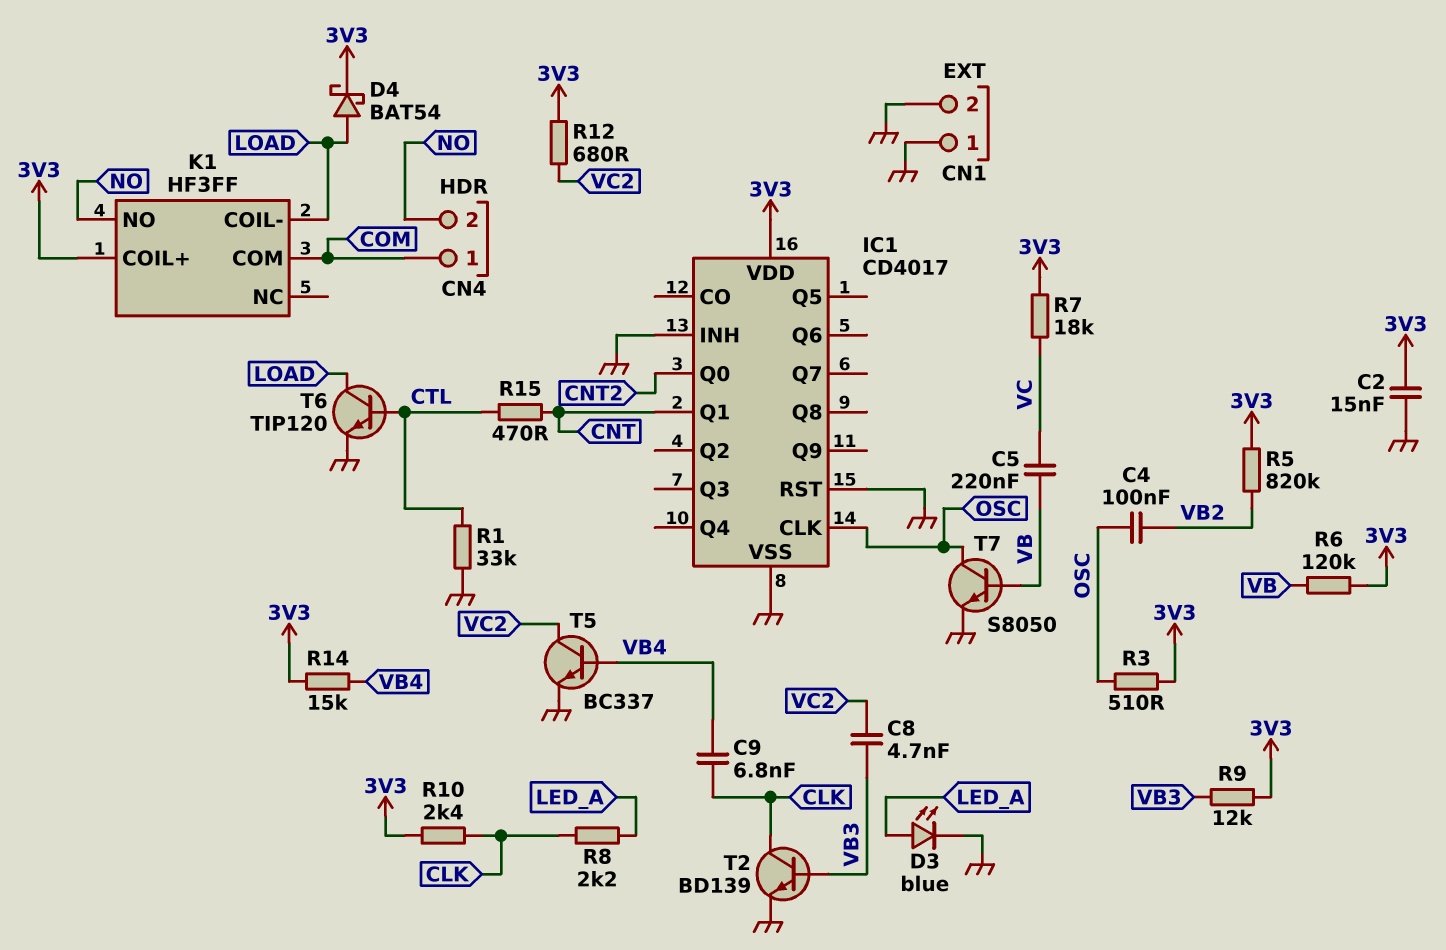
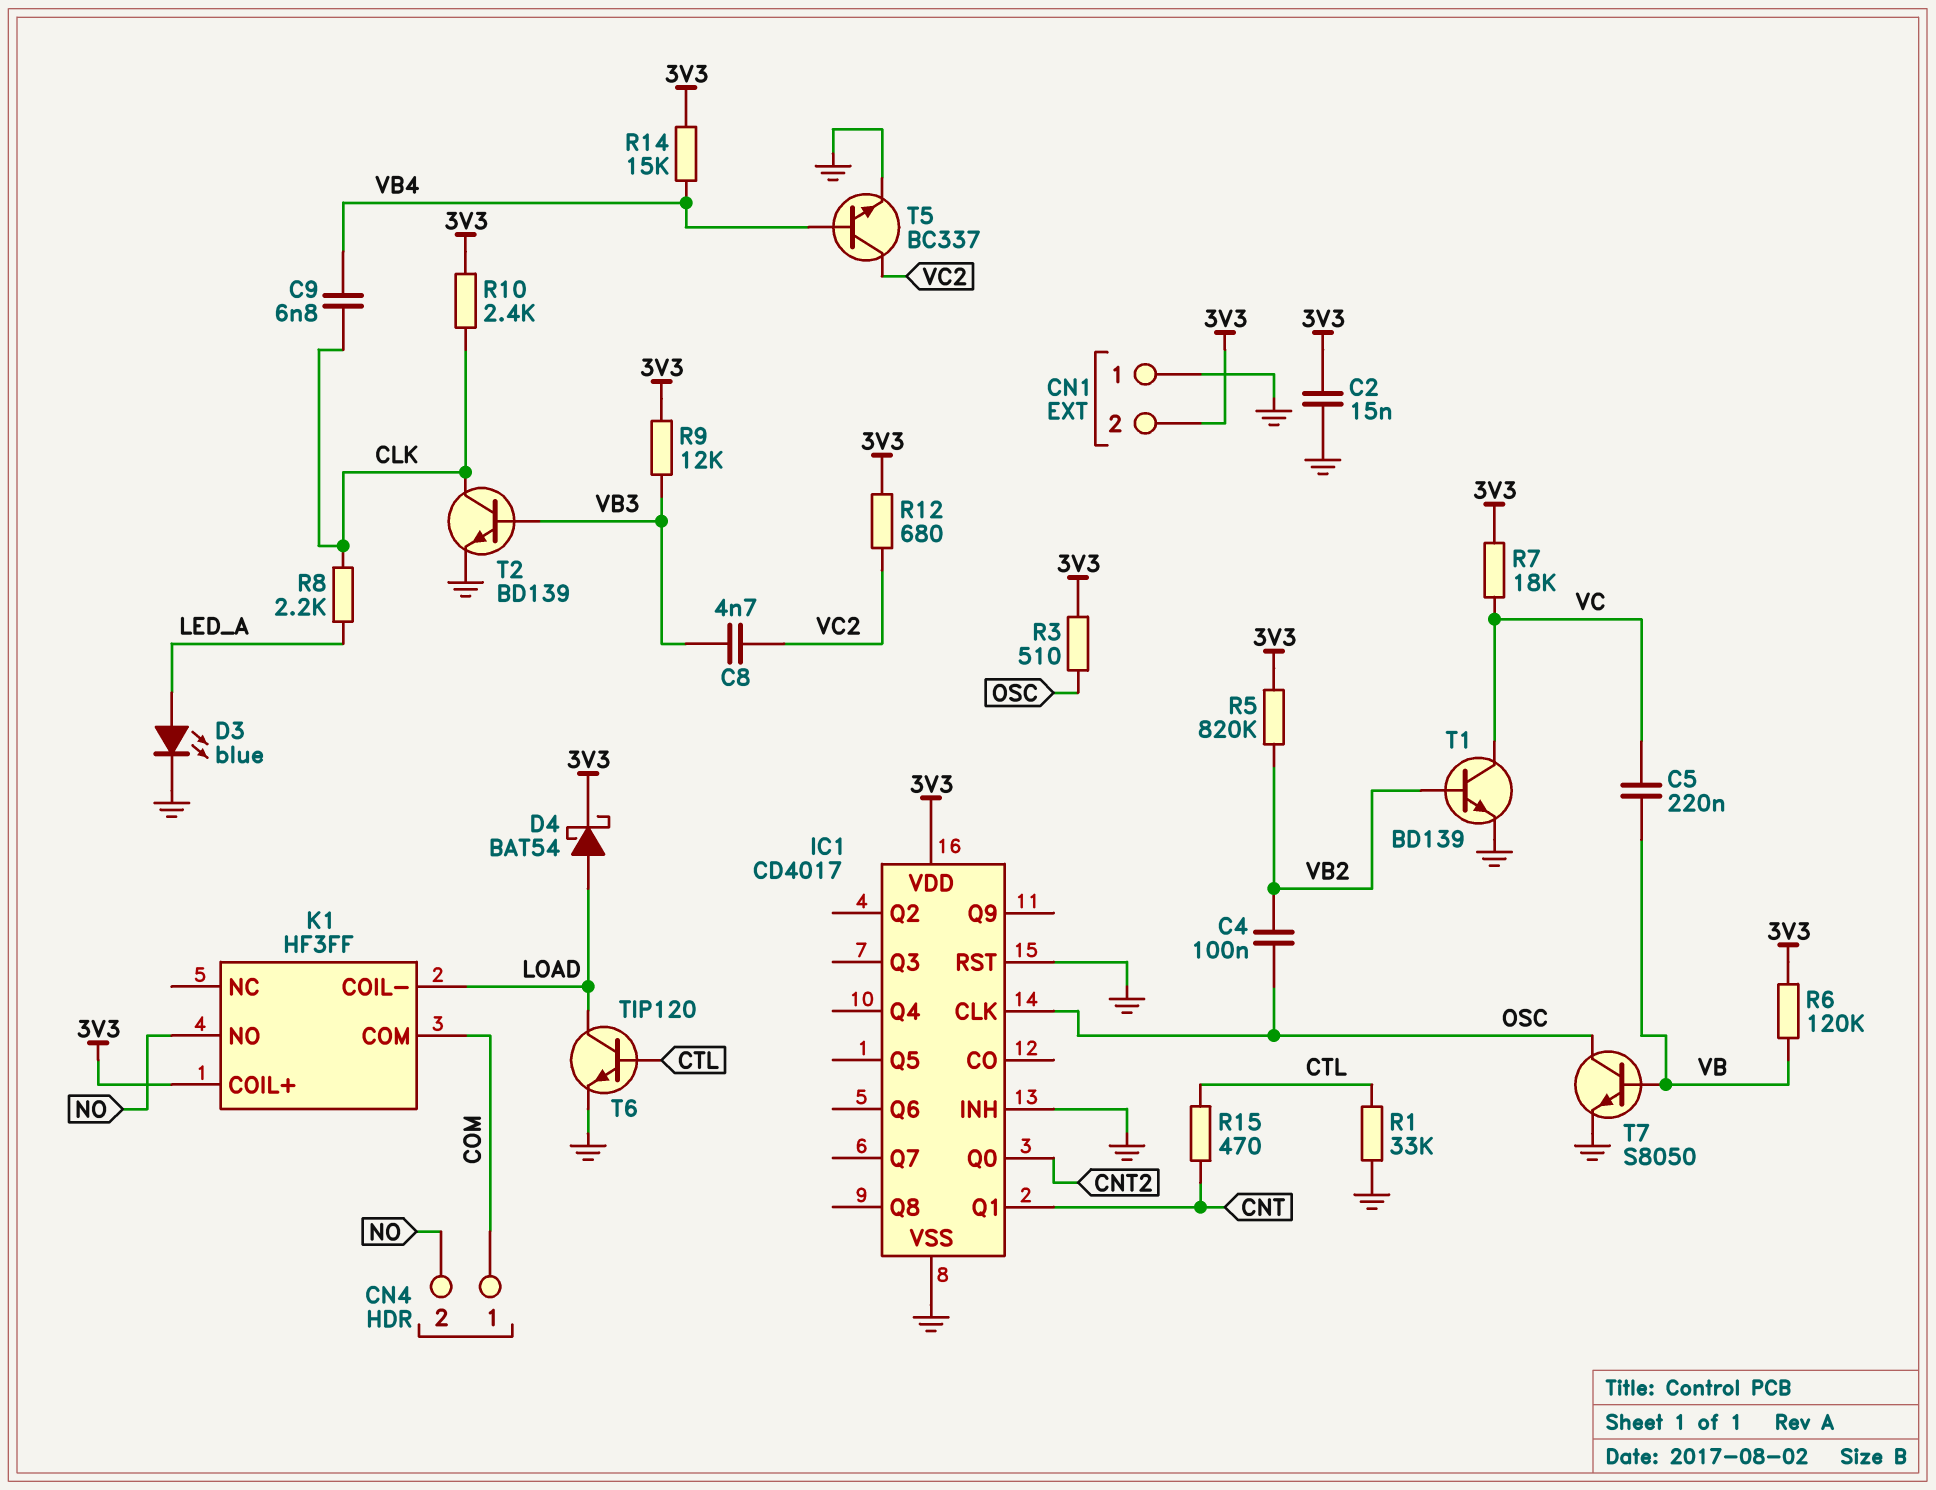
CN1 pin 2: GND -> 3V3
T1: none -> NPN BD139 (B VB2, C VC, E GND)

